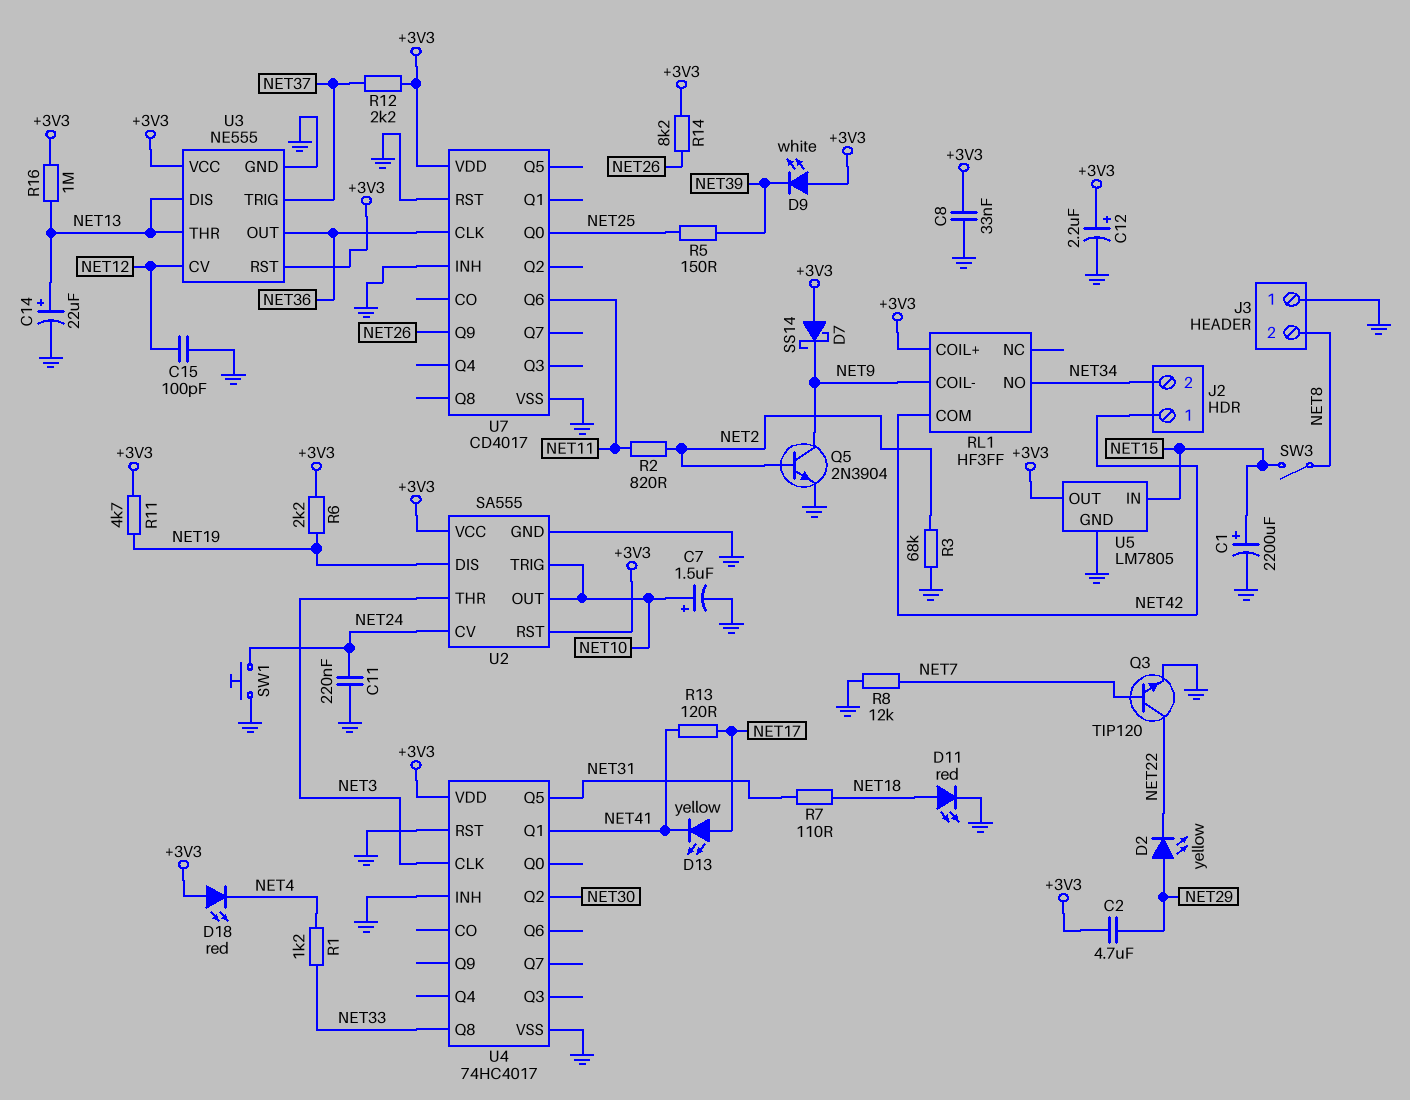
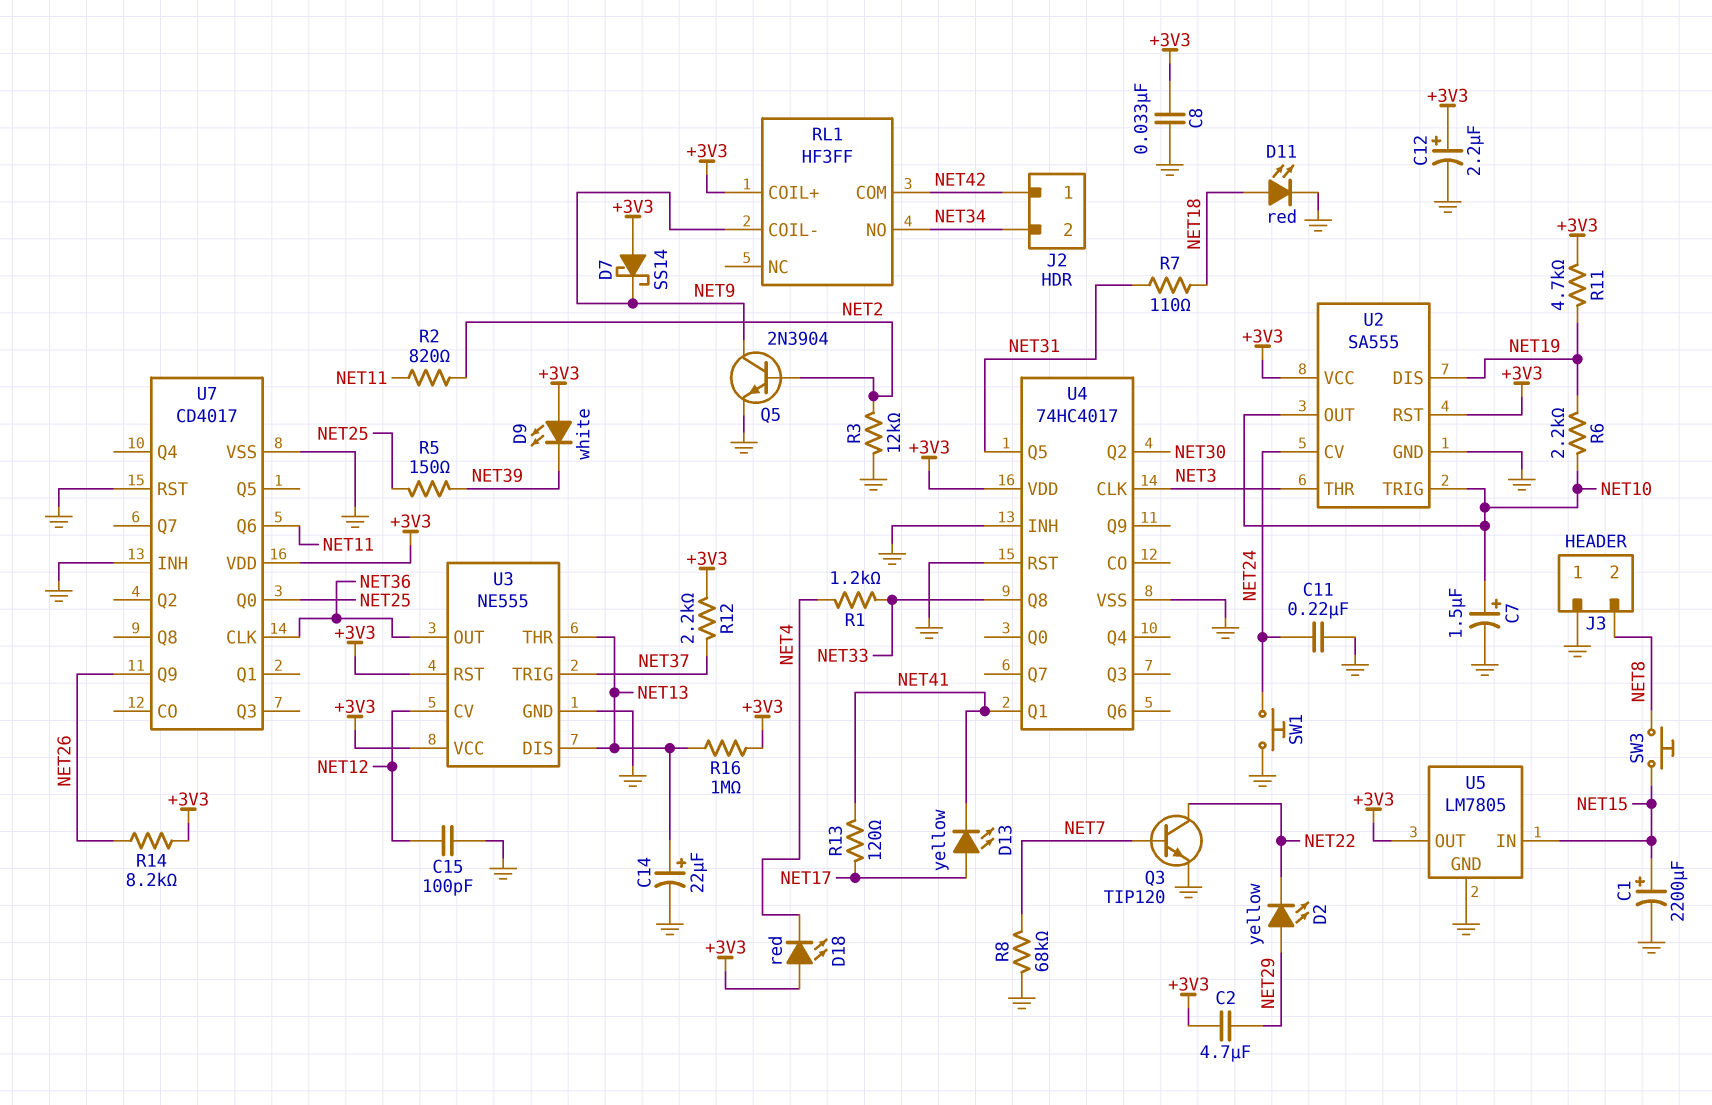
R3: 68k (GND, NET2) -> 12k (GND, NET2)
R6: 2.2k (+3V3, NET19) -> 2.2k (NET10, NET19)
R8: 12k (GND, NET7) -> 68k (GND, NET7)
SW3: switch (NET8, NET15) -> button (NET8, NET15)

